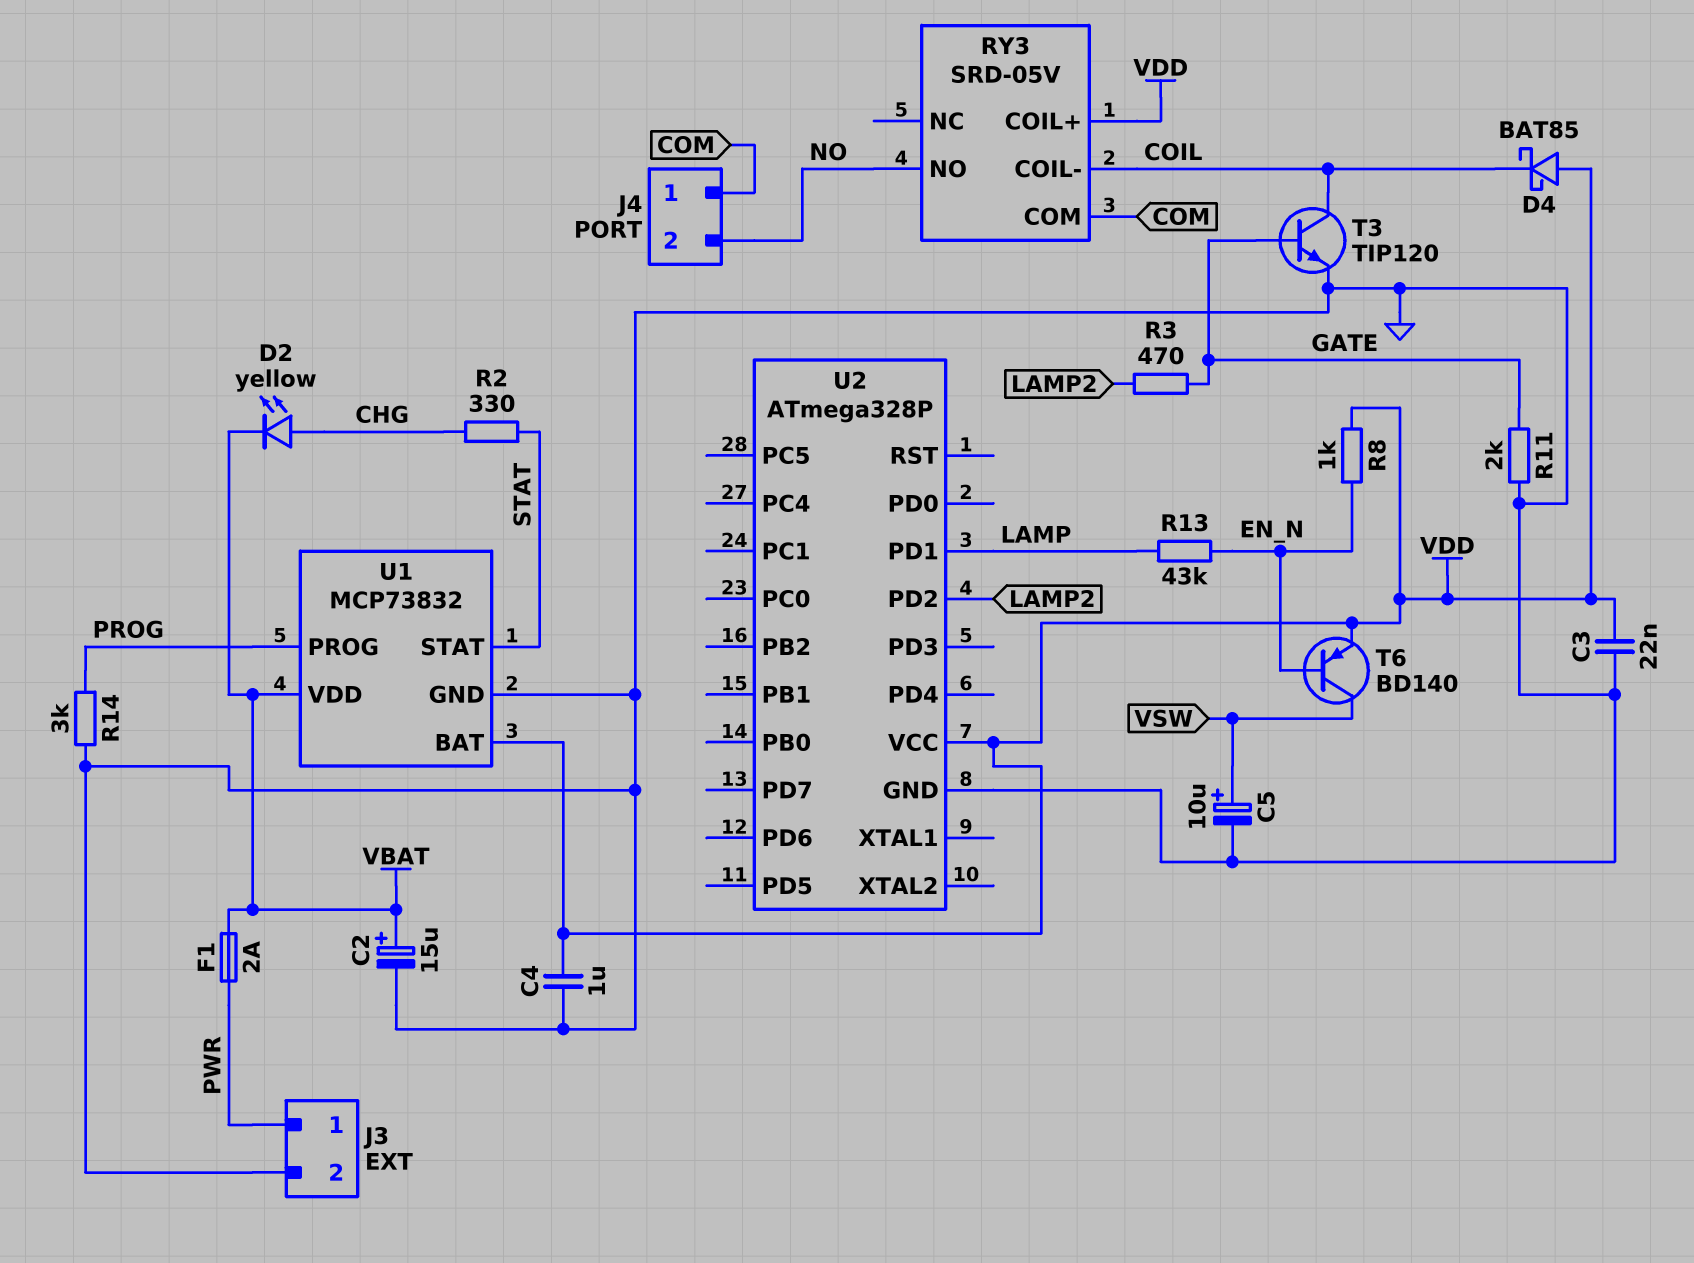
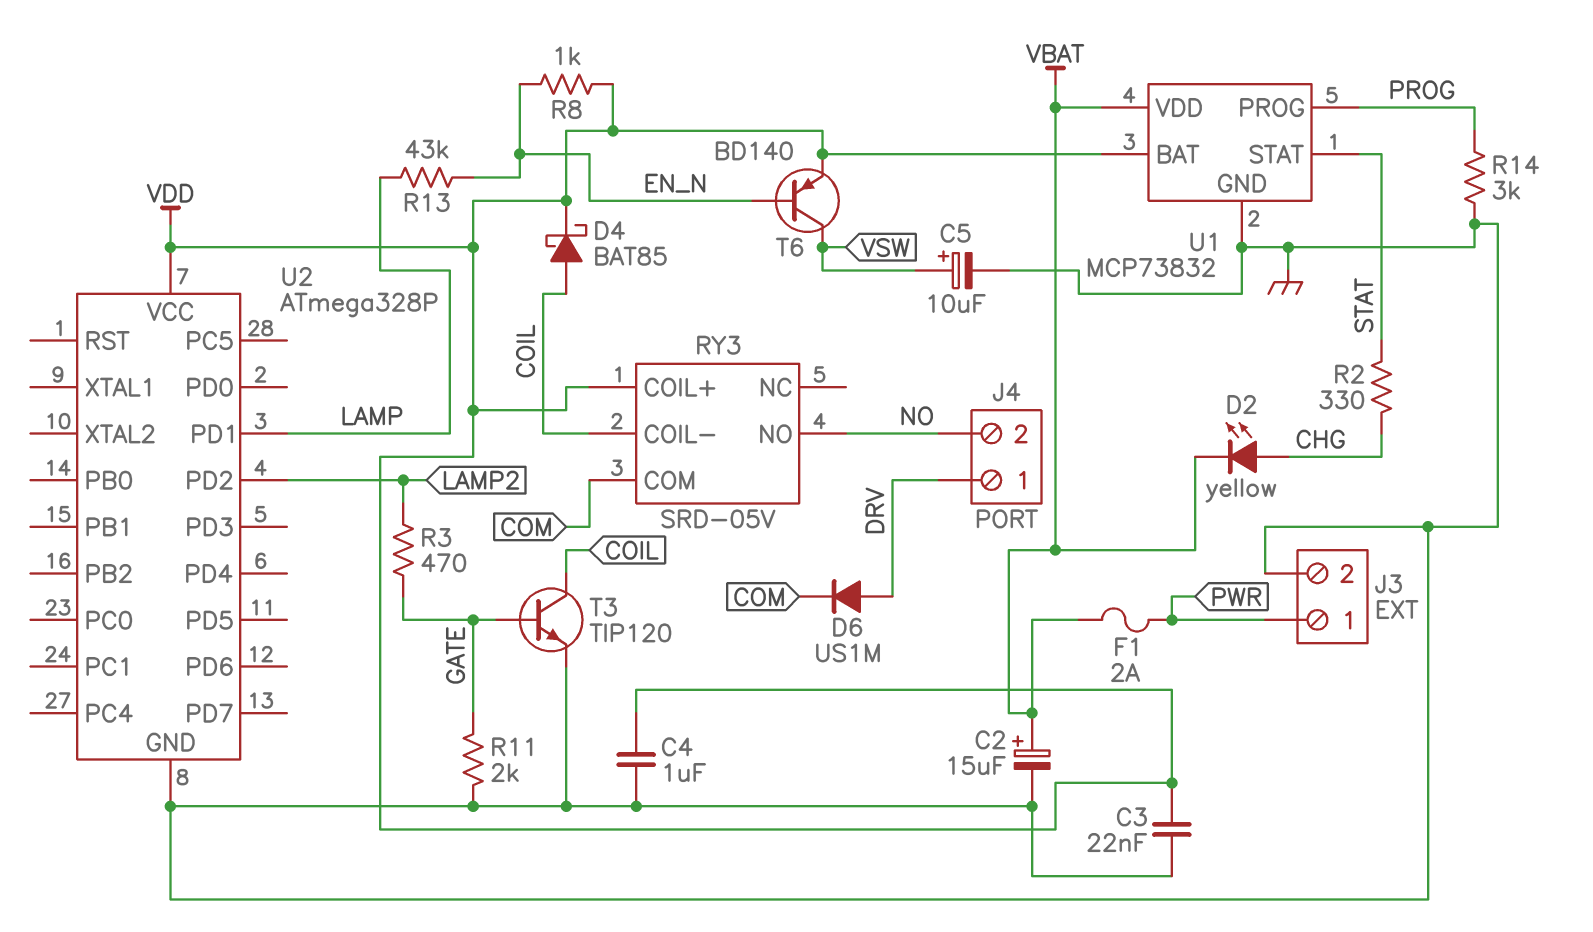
D4: schottky BAT85 (A VDD, K COIL) -> schottky BAT85 (A COIL, K VDD)
D6: none -> diode US1M (A DRV, K COM)
J4 pin 1: COM -> DRV

